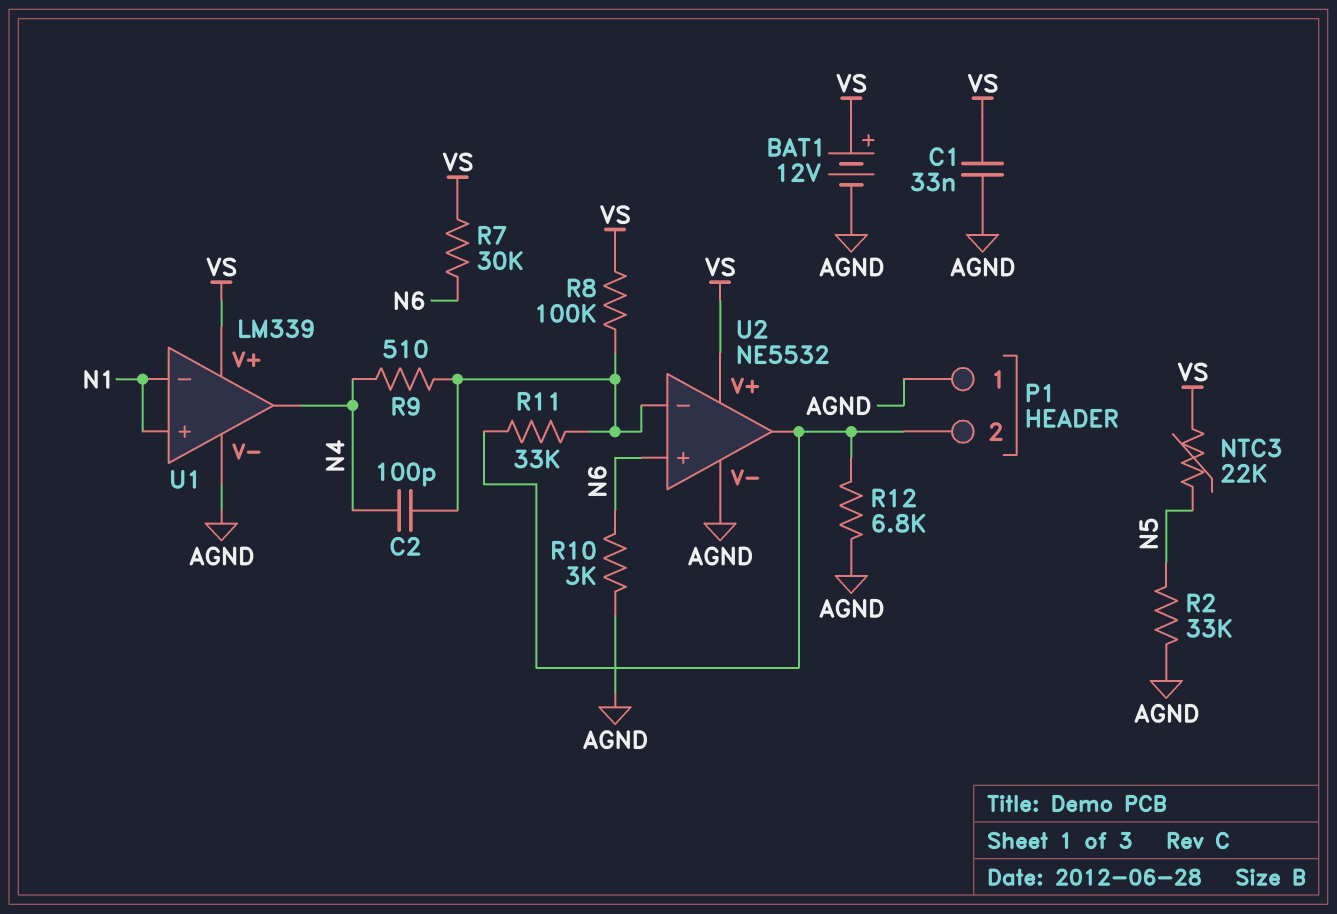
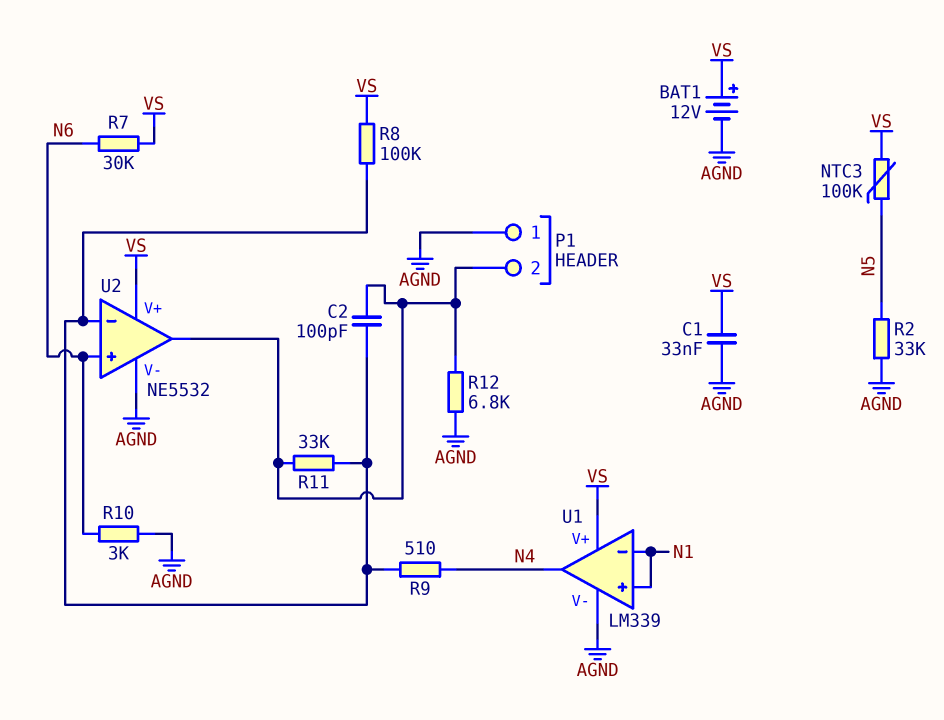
C2: 100pF (N4, U2/in-) -> 100pF (P1/2, U2/in-)
NTC3: 22k (N5, VS) -> 100k (N5, VS)

